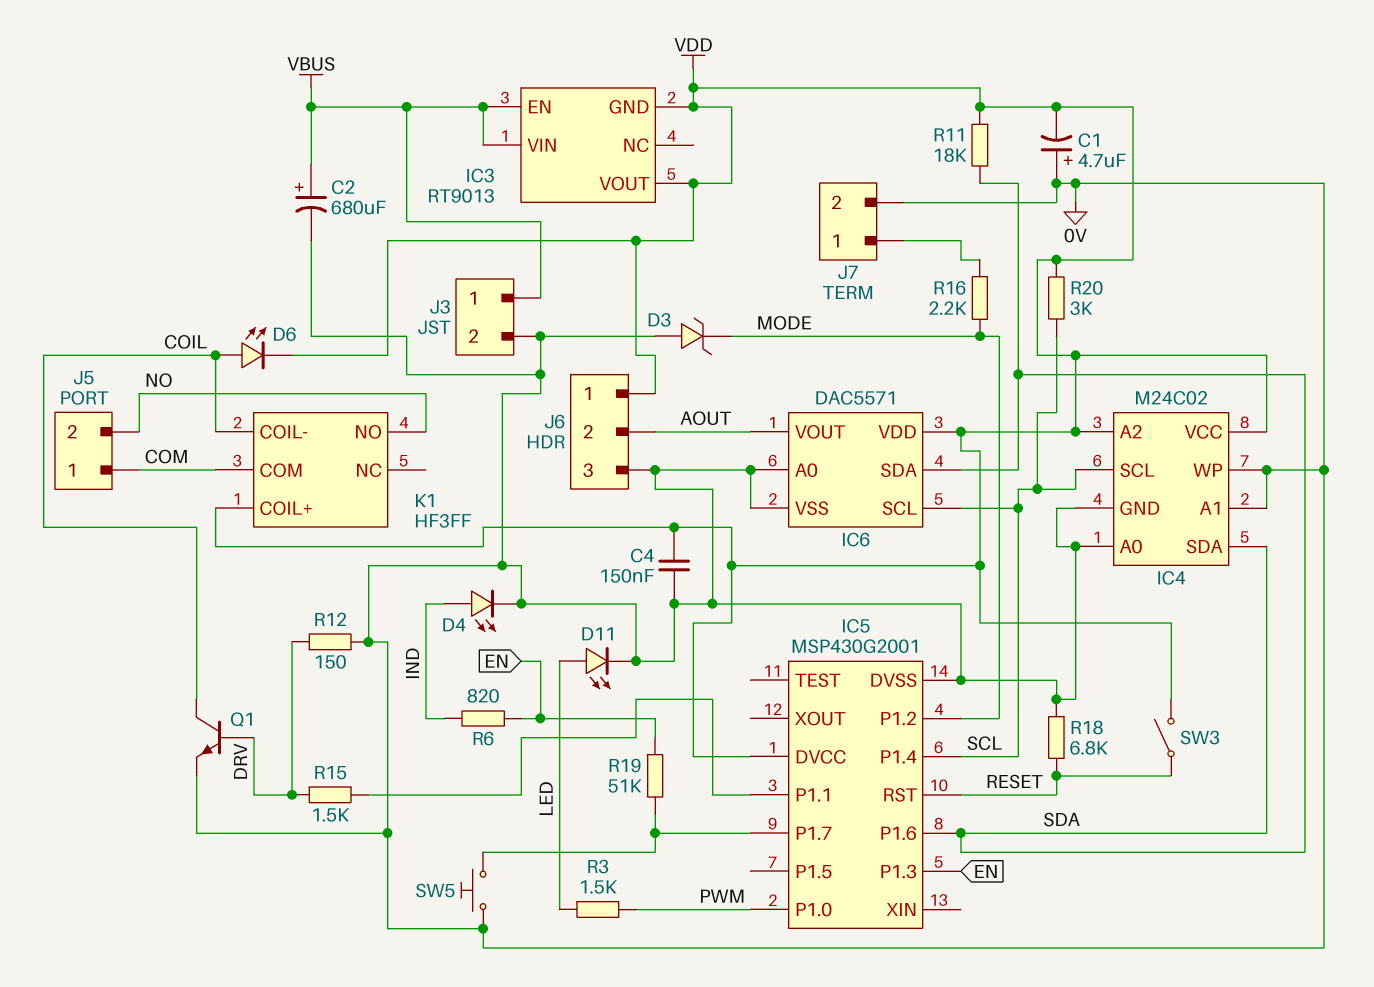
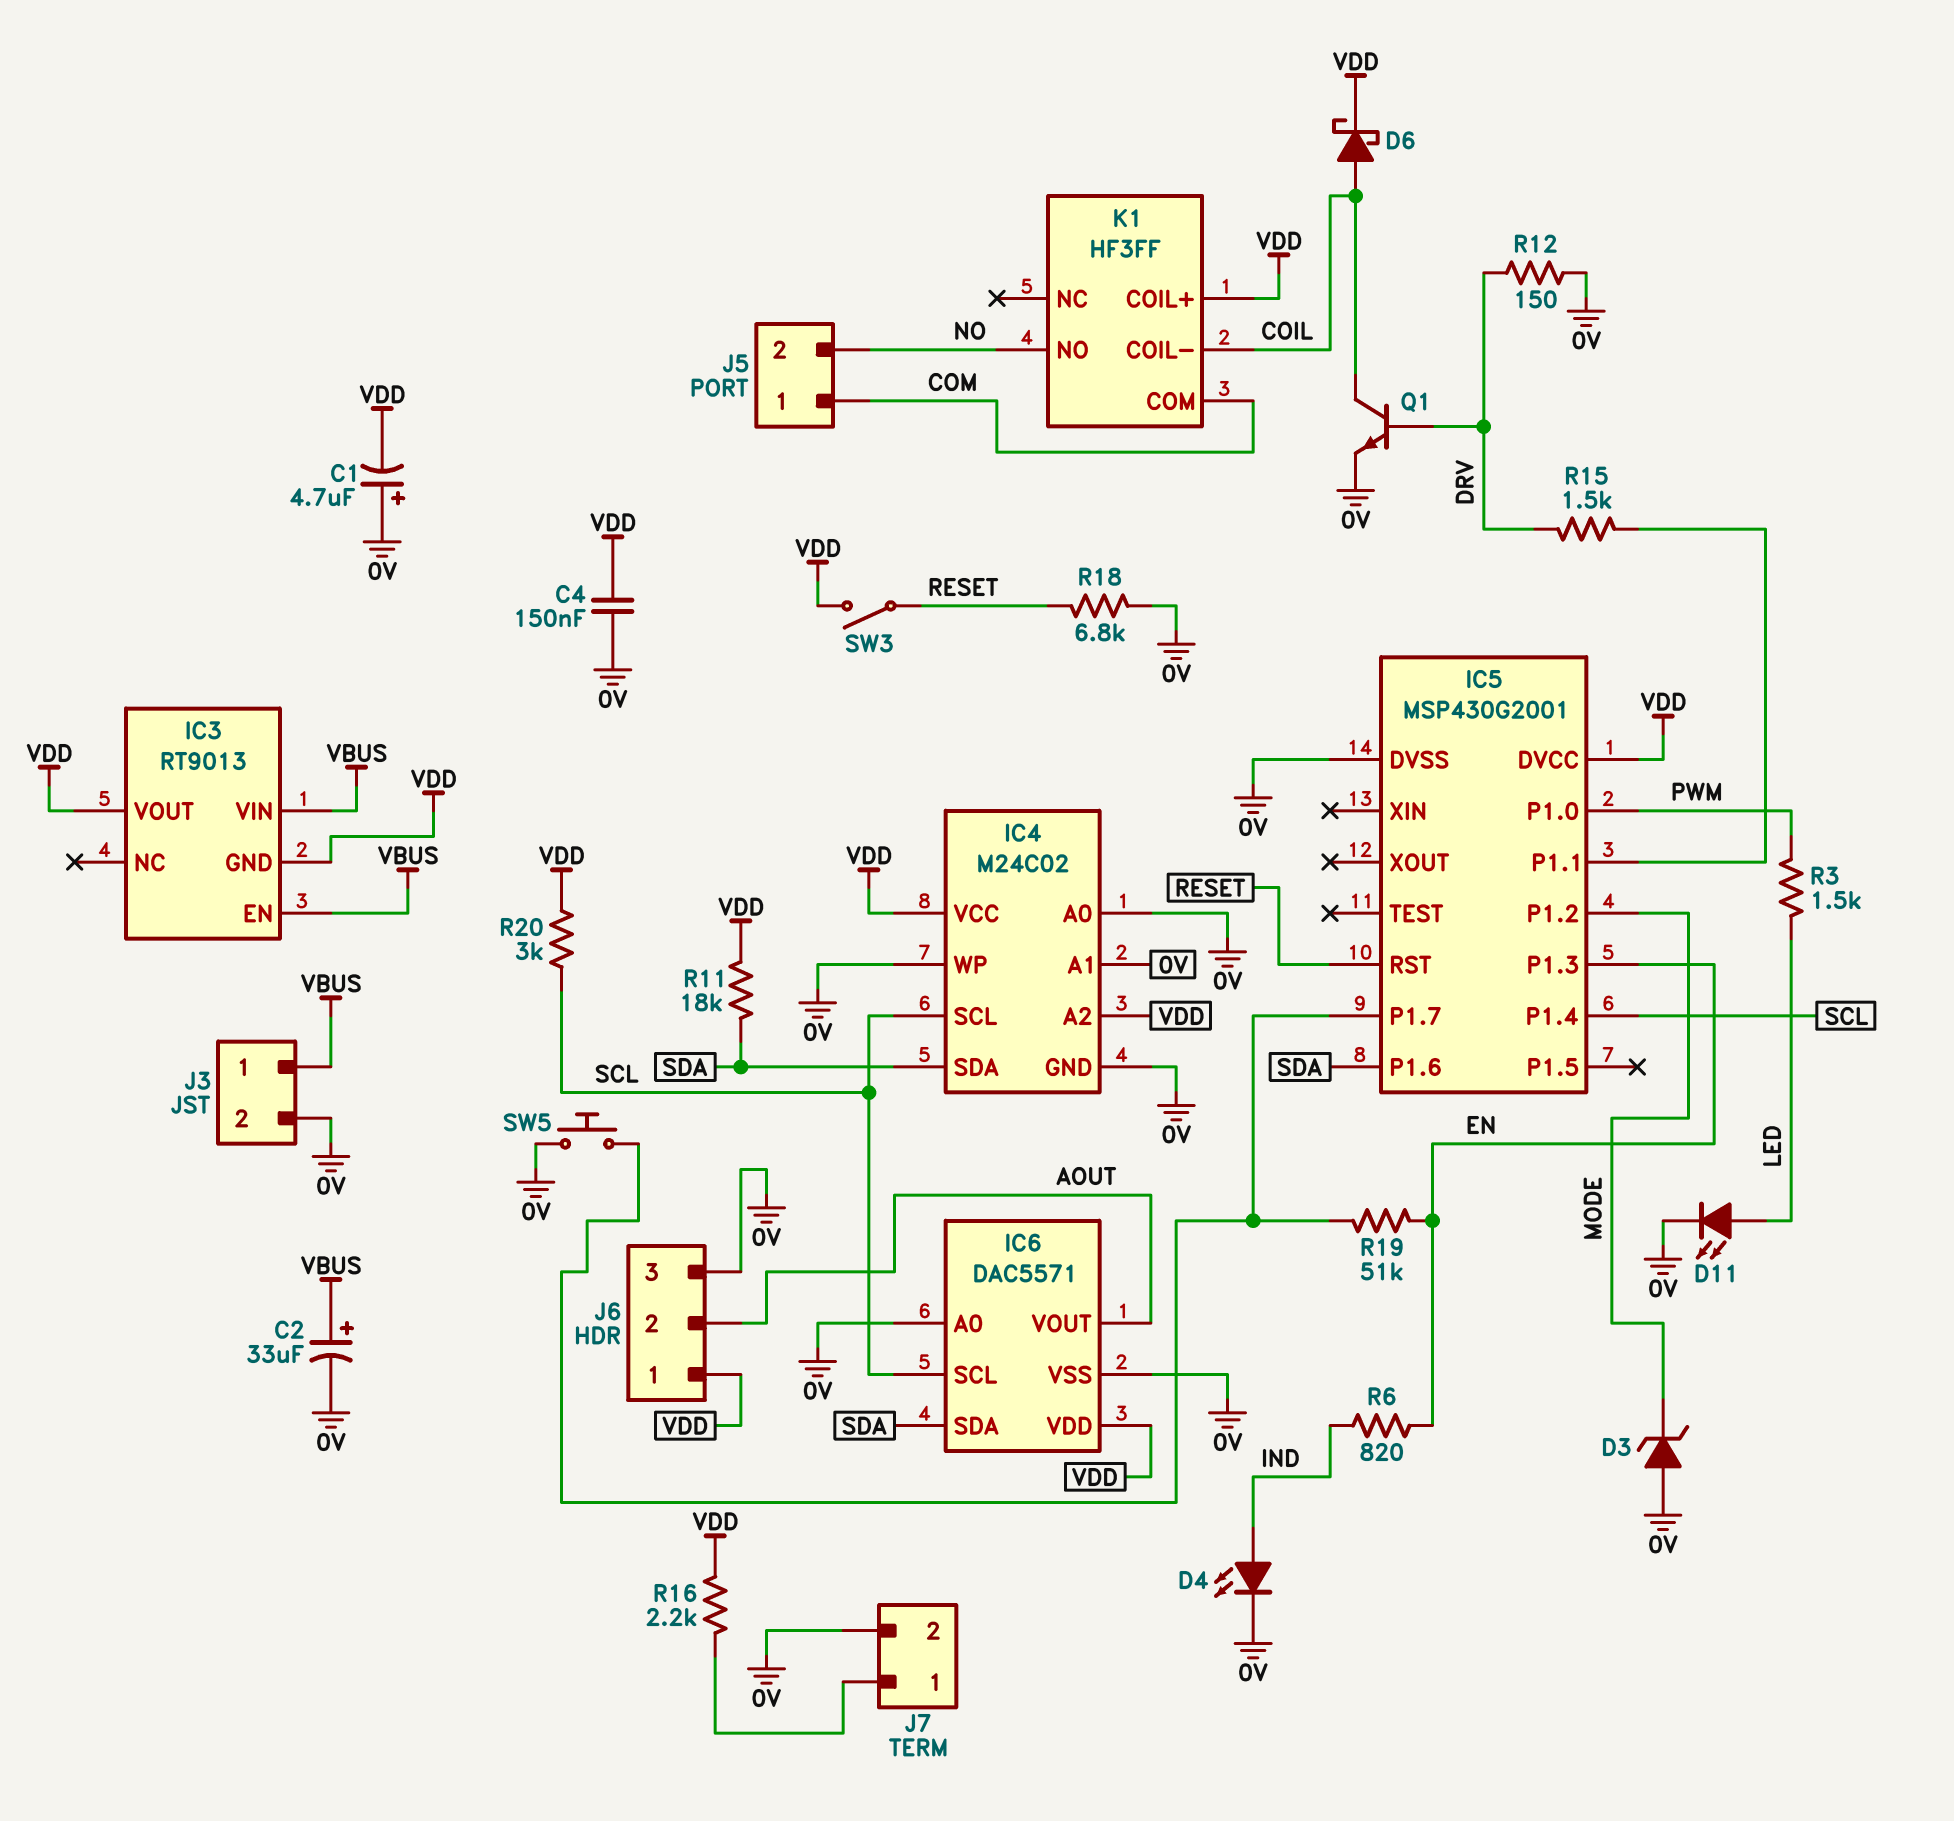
C2: 680uF (plus VBUS, minus 0V) -> 33uF (plus VBUS, minus 0V)
D6: LED (A COIL, K VDD) -> schottky (A COIL, K VDD)
R16: 2.2k (J7/1, MODE) -> 2.2k (J7/1, VDD)

